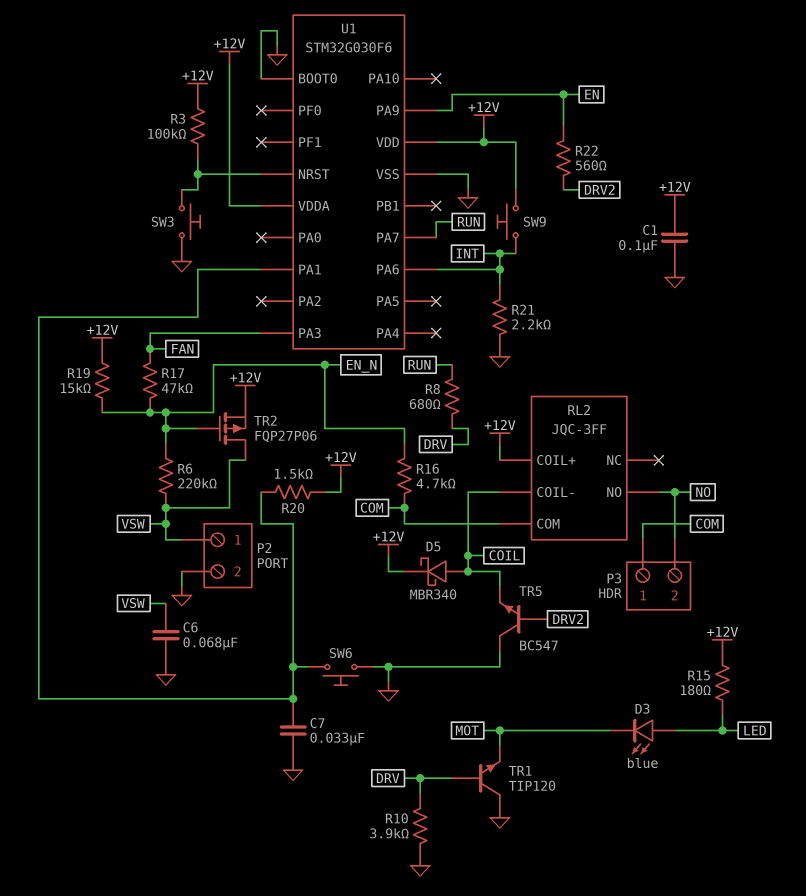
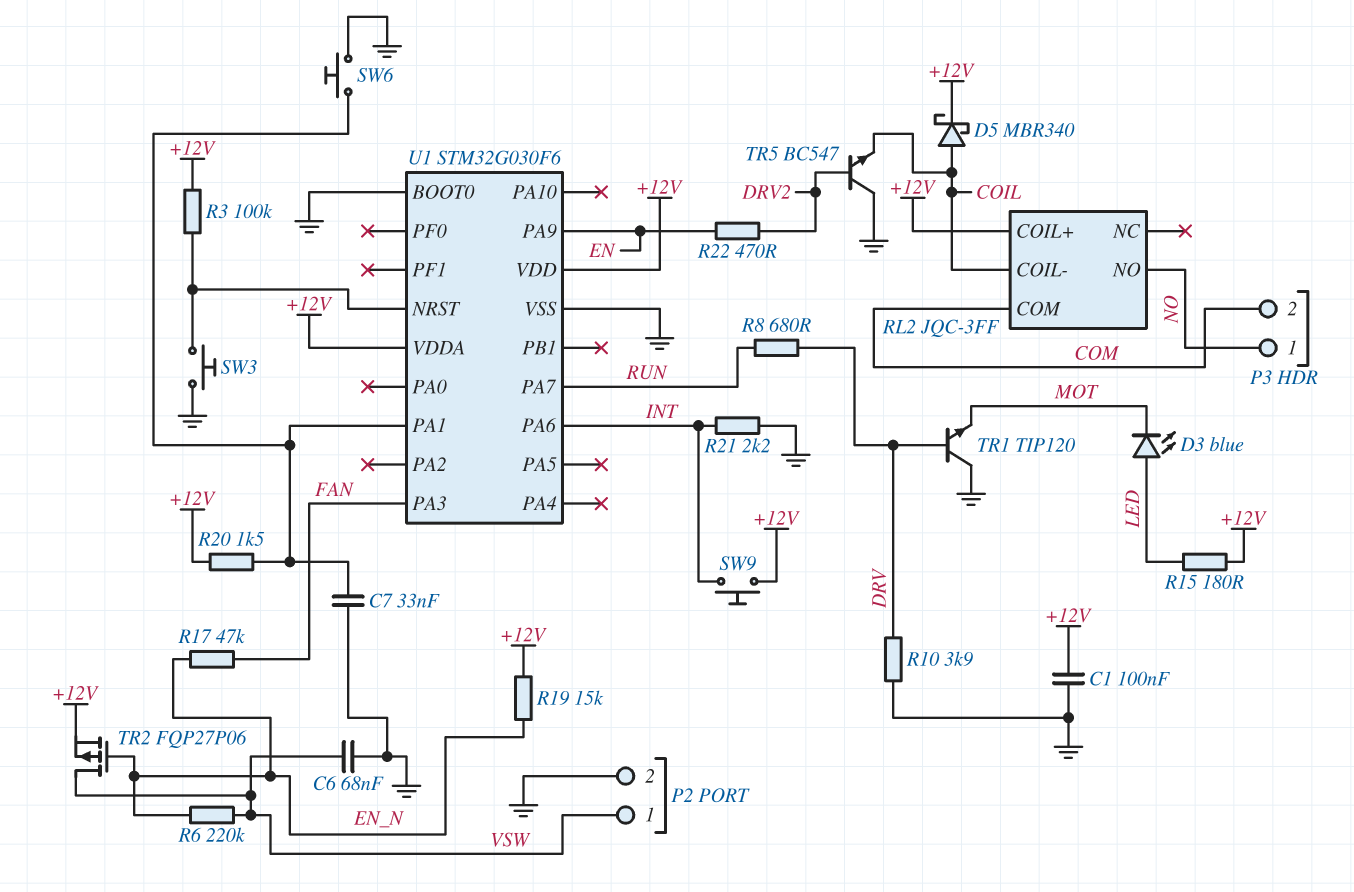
P3 pin 1: COM -> NO
P3 pin 2: NO -> COM
R16: 4.7k (COM, EN_N) -> none
R22: 560 (DRV2, EN) -> 470 (DRV2, EN)

